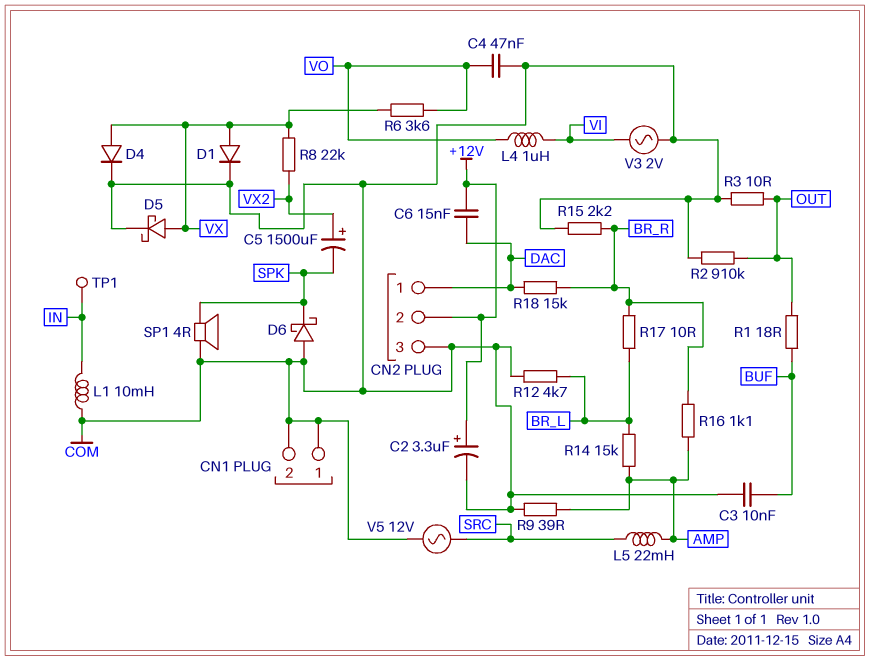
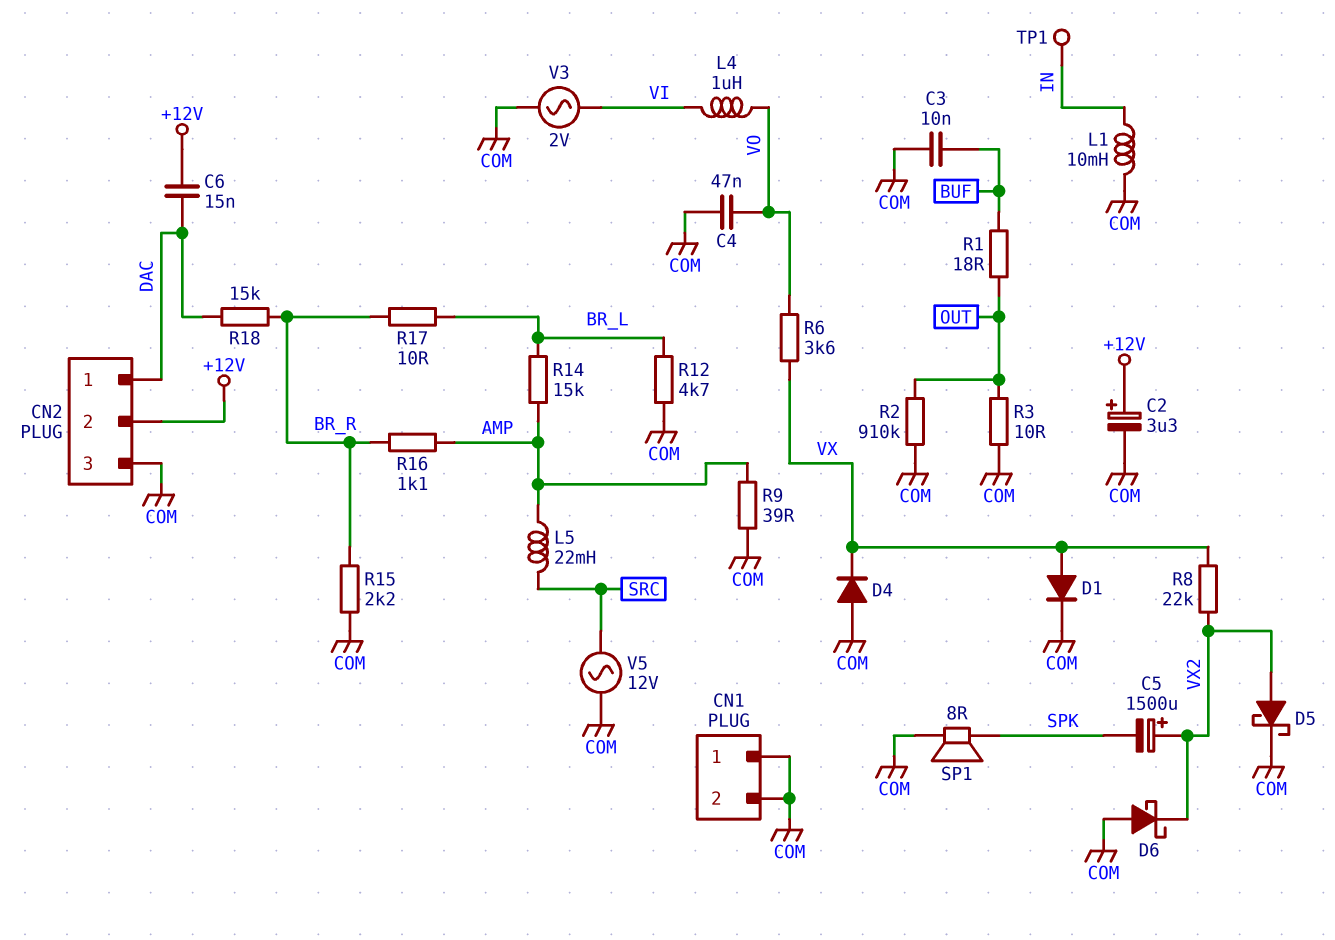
D4: diode (A VX, K COM) -> diode (A COM, K VX)
D5: schottky (A VX, K COM) -> schottky (A VX2, K COM)
D6: schottky (A COM, K SPK) -> schottky (A COM, K VX2)
SP1: speaker 4R (COM, SPK) -> speaker 8R (COM, SPK)

